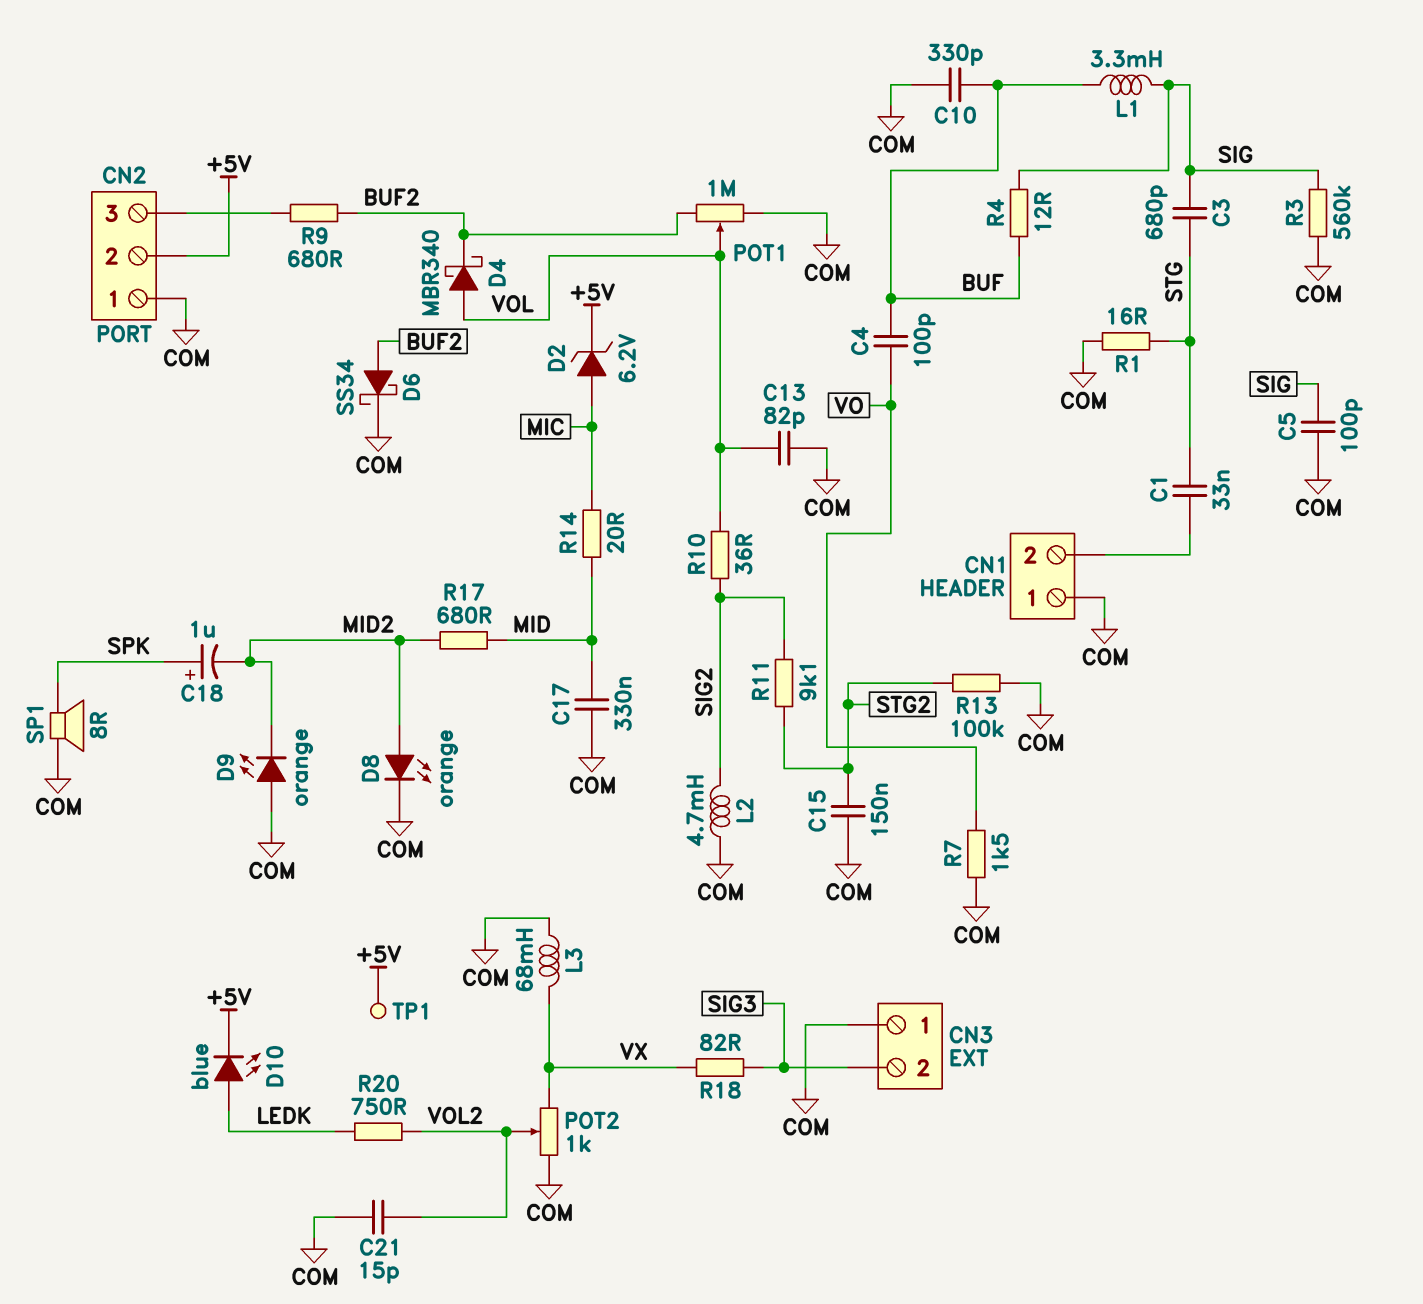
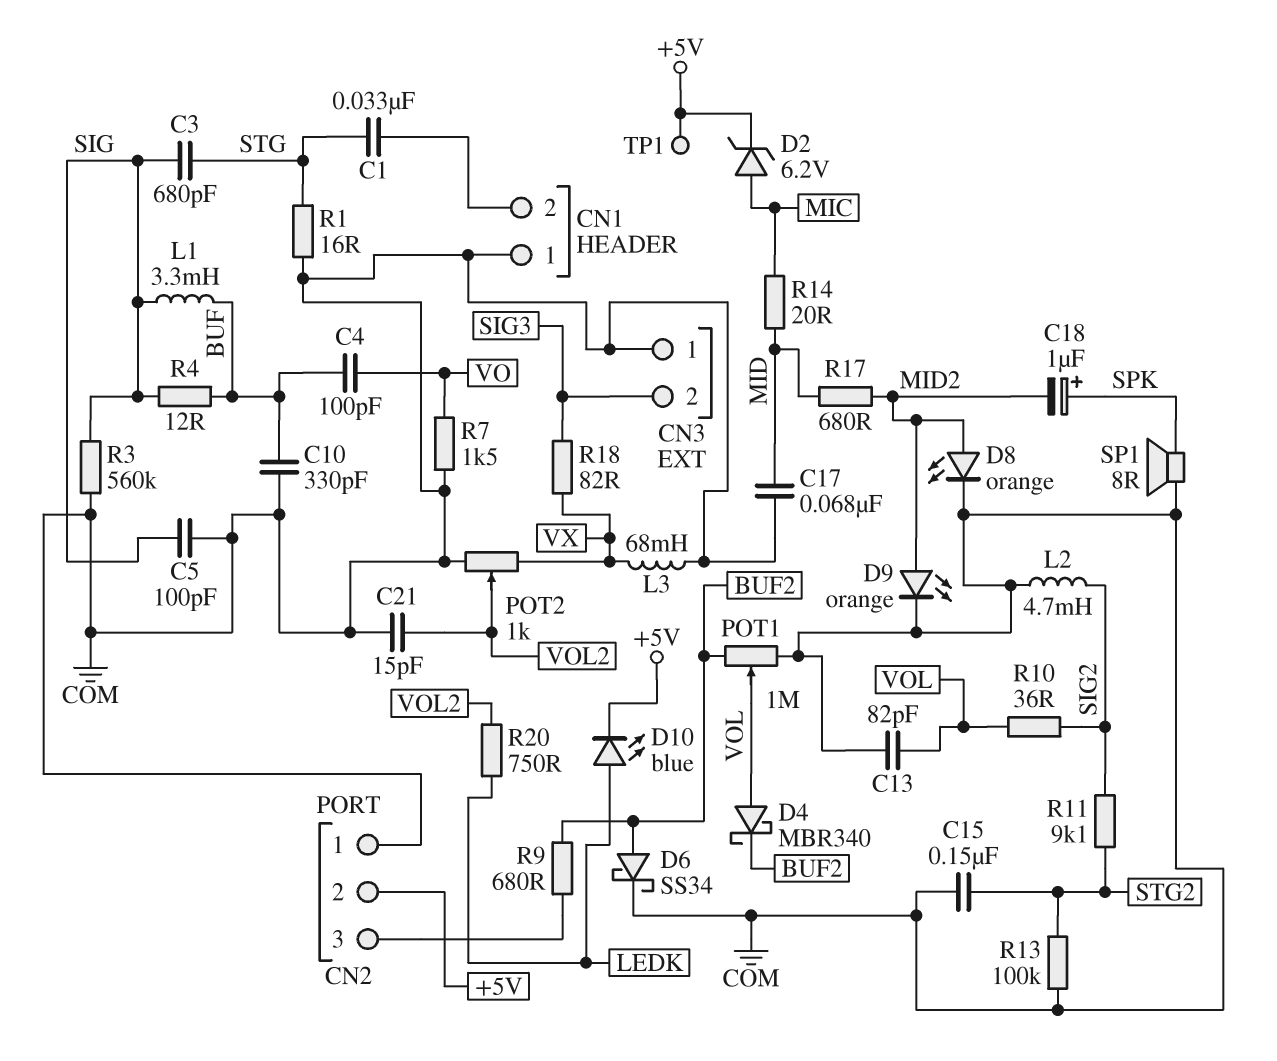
C17: 330nF (COM, MID) -> 68nF (COM, MID)
D9: LED orange (A COM, K MID2) -> LED orange (A MID2, K COM)

